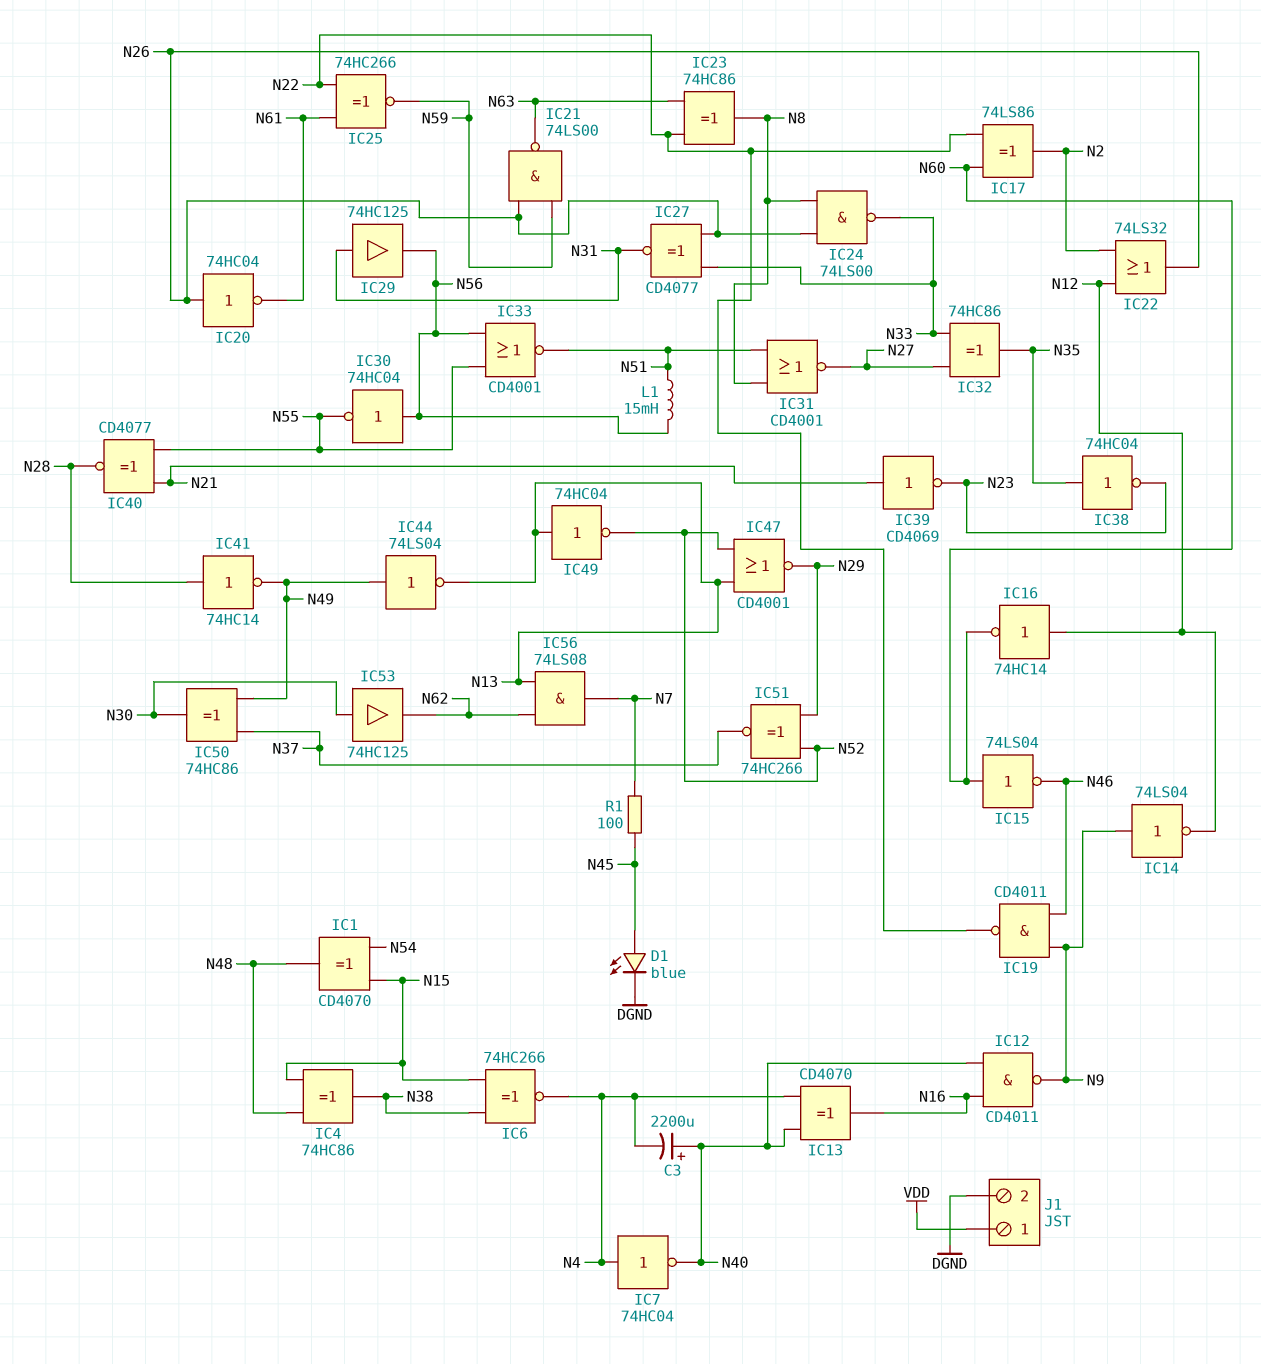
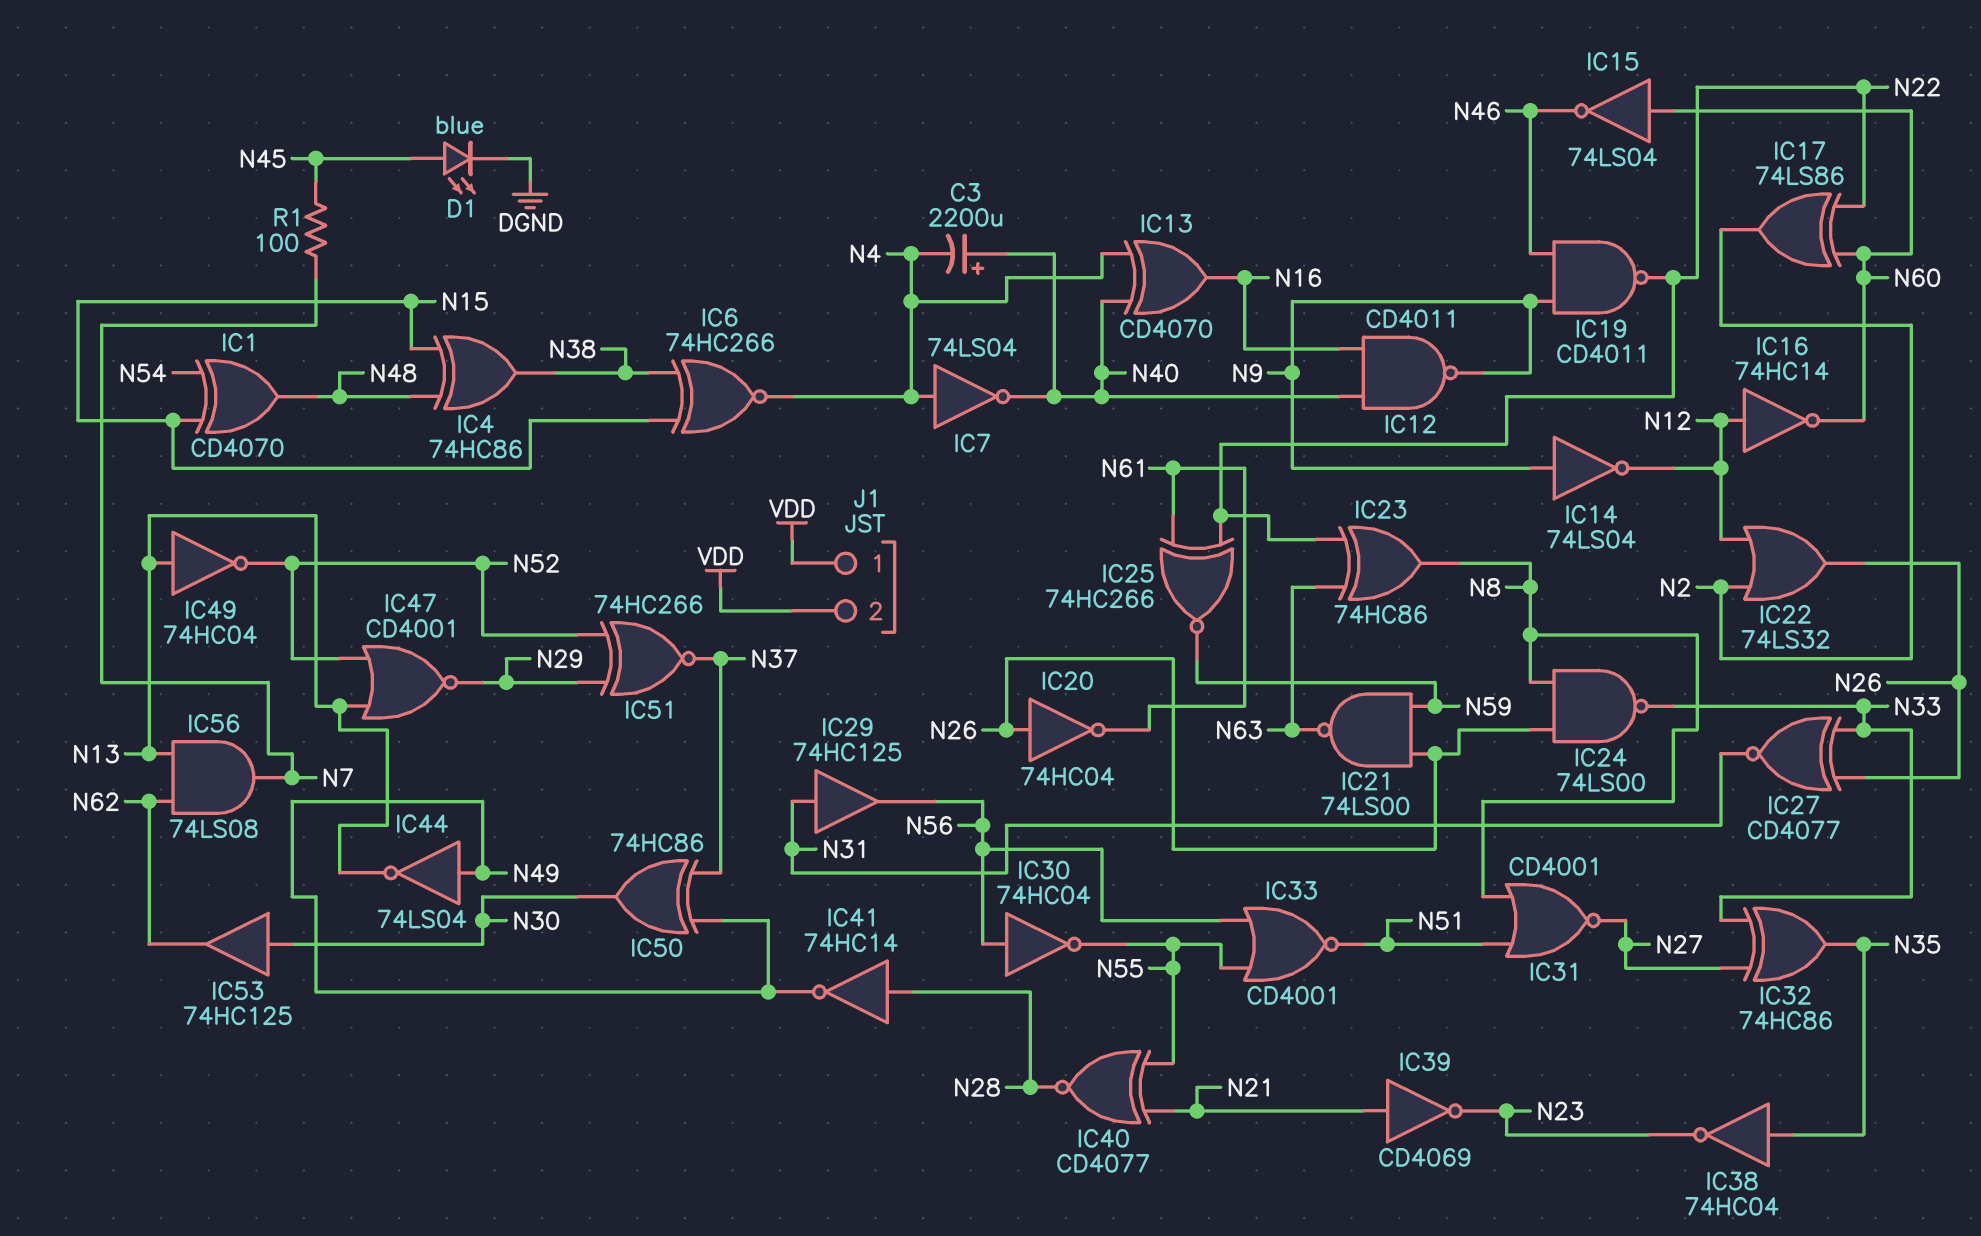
IC7: NOT 74HC04 (in N4, out N40) -> NOT 74LS04 (in N4, out N40)
J1 pin 2: DGND -> VDD
L1: 15mH (N51, N56) -> none

